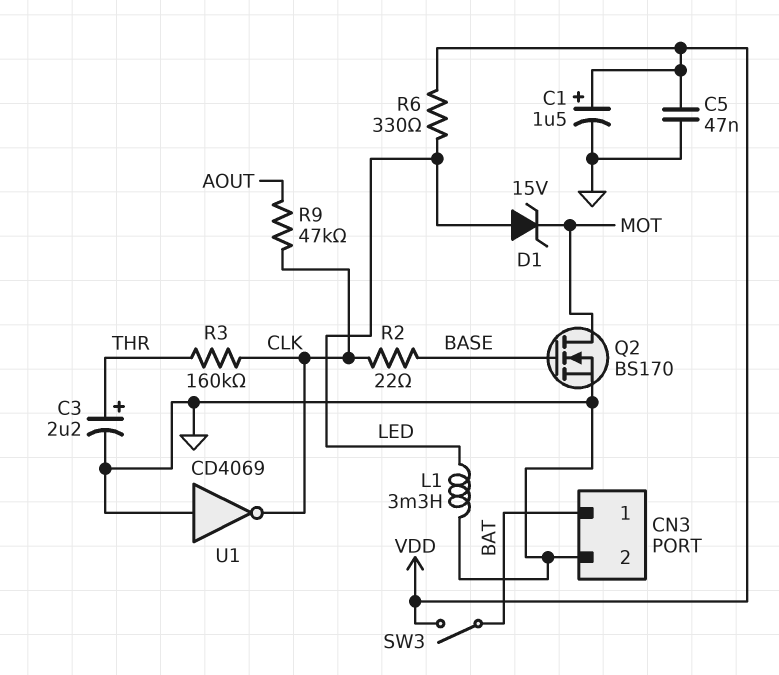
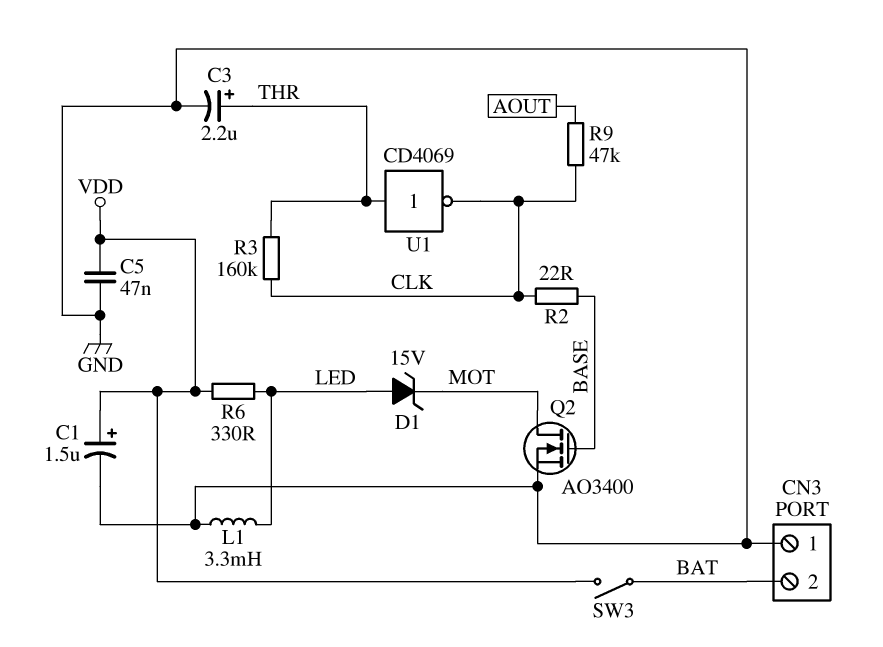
CN3 pin 1: BAT -> GND
CN3 pin 2: GND -> BAT
Q2: NMOS BS170 (G BASE, D MOT, S GND) -> NMOS AO3400 (G BASE, D MOT, S GND)
U1: NOT CD4069 (in GND, out CLK) -> NOT CD4069 (in THR, out CLK)

